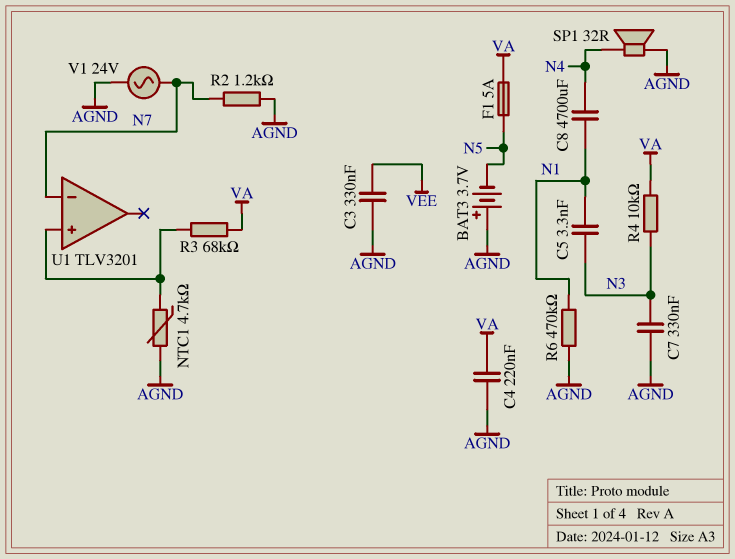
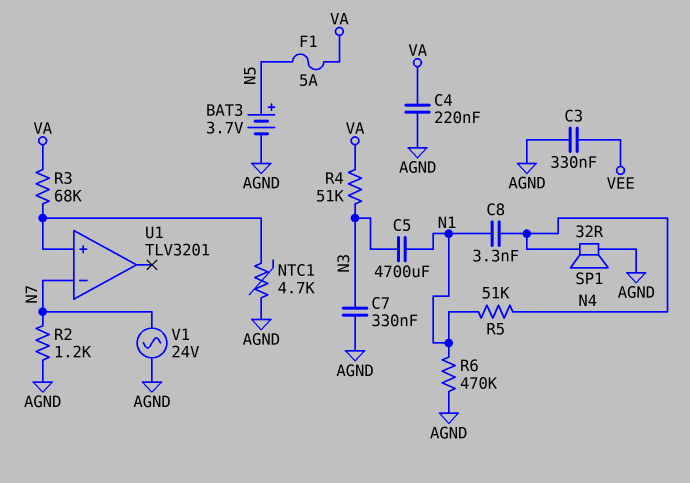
BAT3: 3.7V (plus AGND, minus N5) -> 3.7V (plus N5, minus AGND)
C5: 3.3nF (N1, N3) -> 4700uF (N1, N3)
C8: 4700uF (N1, N4) -> 3.3nF (N1, N4)
R4: 10k (N3, VA) -> 51k (N3, VA)
R5: none -> 51k (N1, N4)

